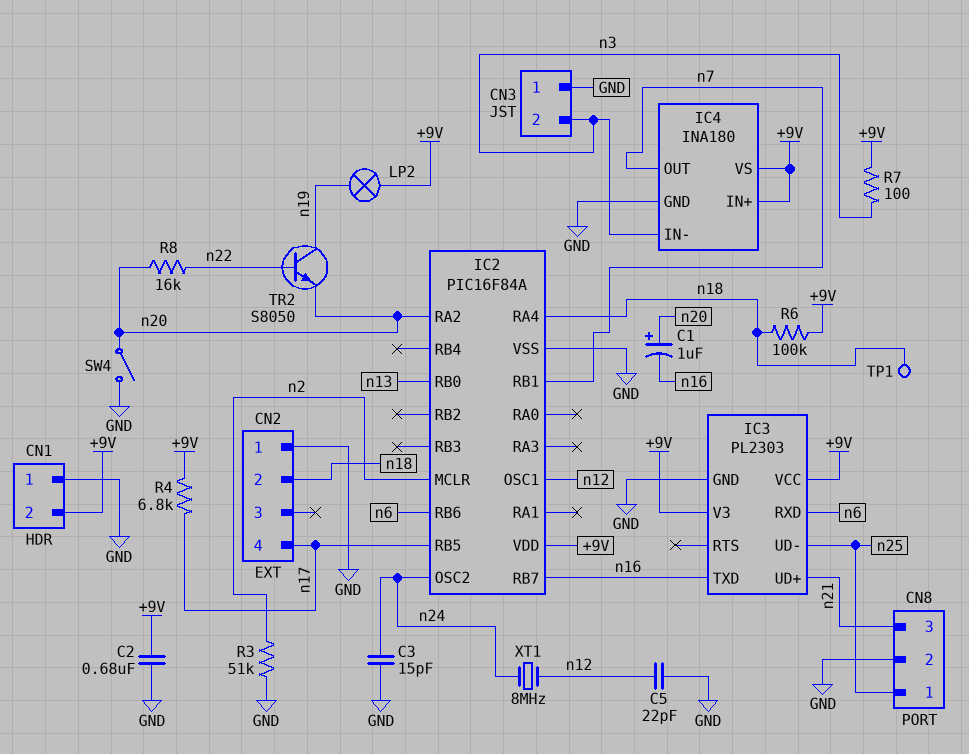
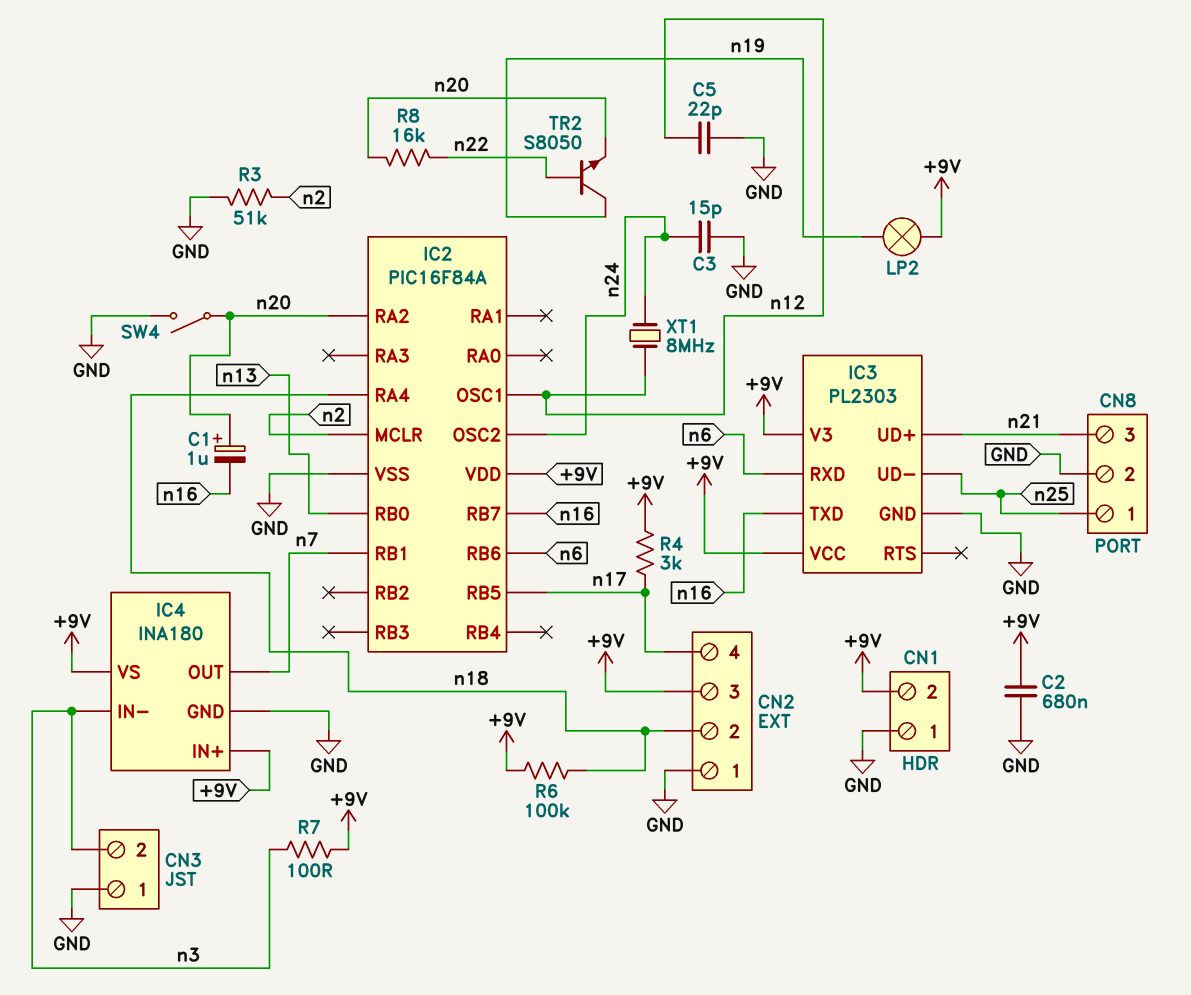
CN2 pin 3: none -> +9V
R4: 6.8k (+9V, n17) -> 3k (+9V, n17)
TP1: test point (n18) -> none

